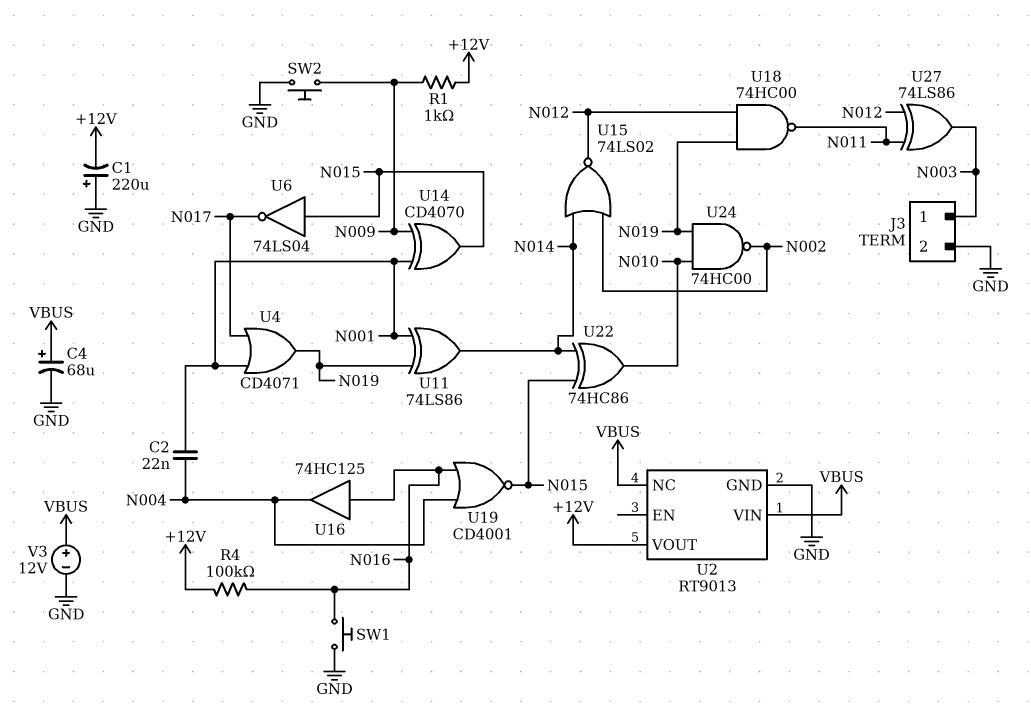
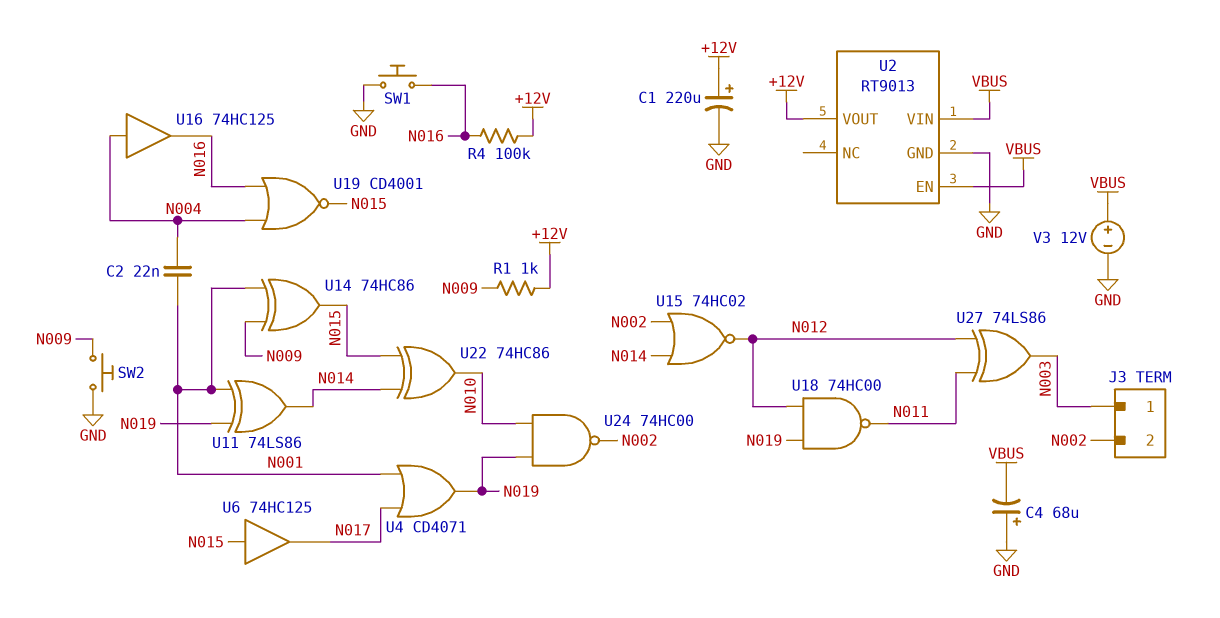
C1: 220uF (plus GND, minus +12V) -> 220uF (plus +12V, minus GND)
C4: 68uF (plus VBUS, minus GND) -> 68uF (plus GND, minus VBUS)
J3 pin 2: GND -> N002
U2 pin EN: none -> VBUS
U2 pin NC: VBUS -> none
U6: NOT 74LS04 (in N015, out N017) -> buffer 74HC125 (in N015, out N017)
U14: XOR CD4070 (in N001, in N009, out N015) -> XOR 74HC86 (in N001, in N009, out N015)
U15: NOR 74LS02 (in N002, in N014, out N012) -> NOR 74HC02 (in N002, in N014, out N012)
U16: buffer 74HC125 (in N016, out N004) -> buffer 74HC125 (in N004, out N016)

